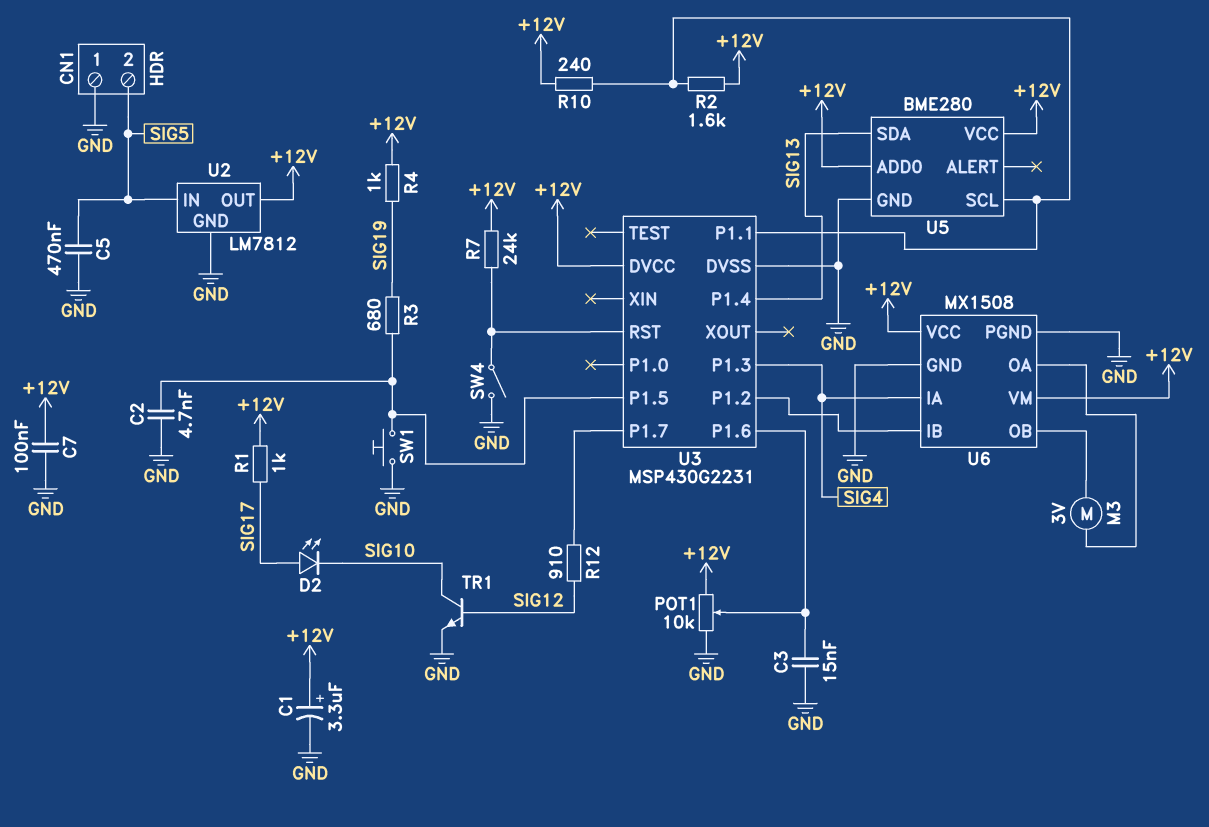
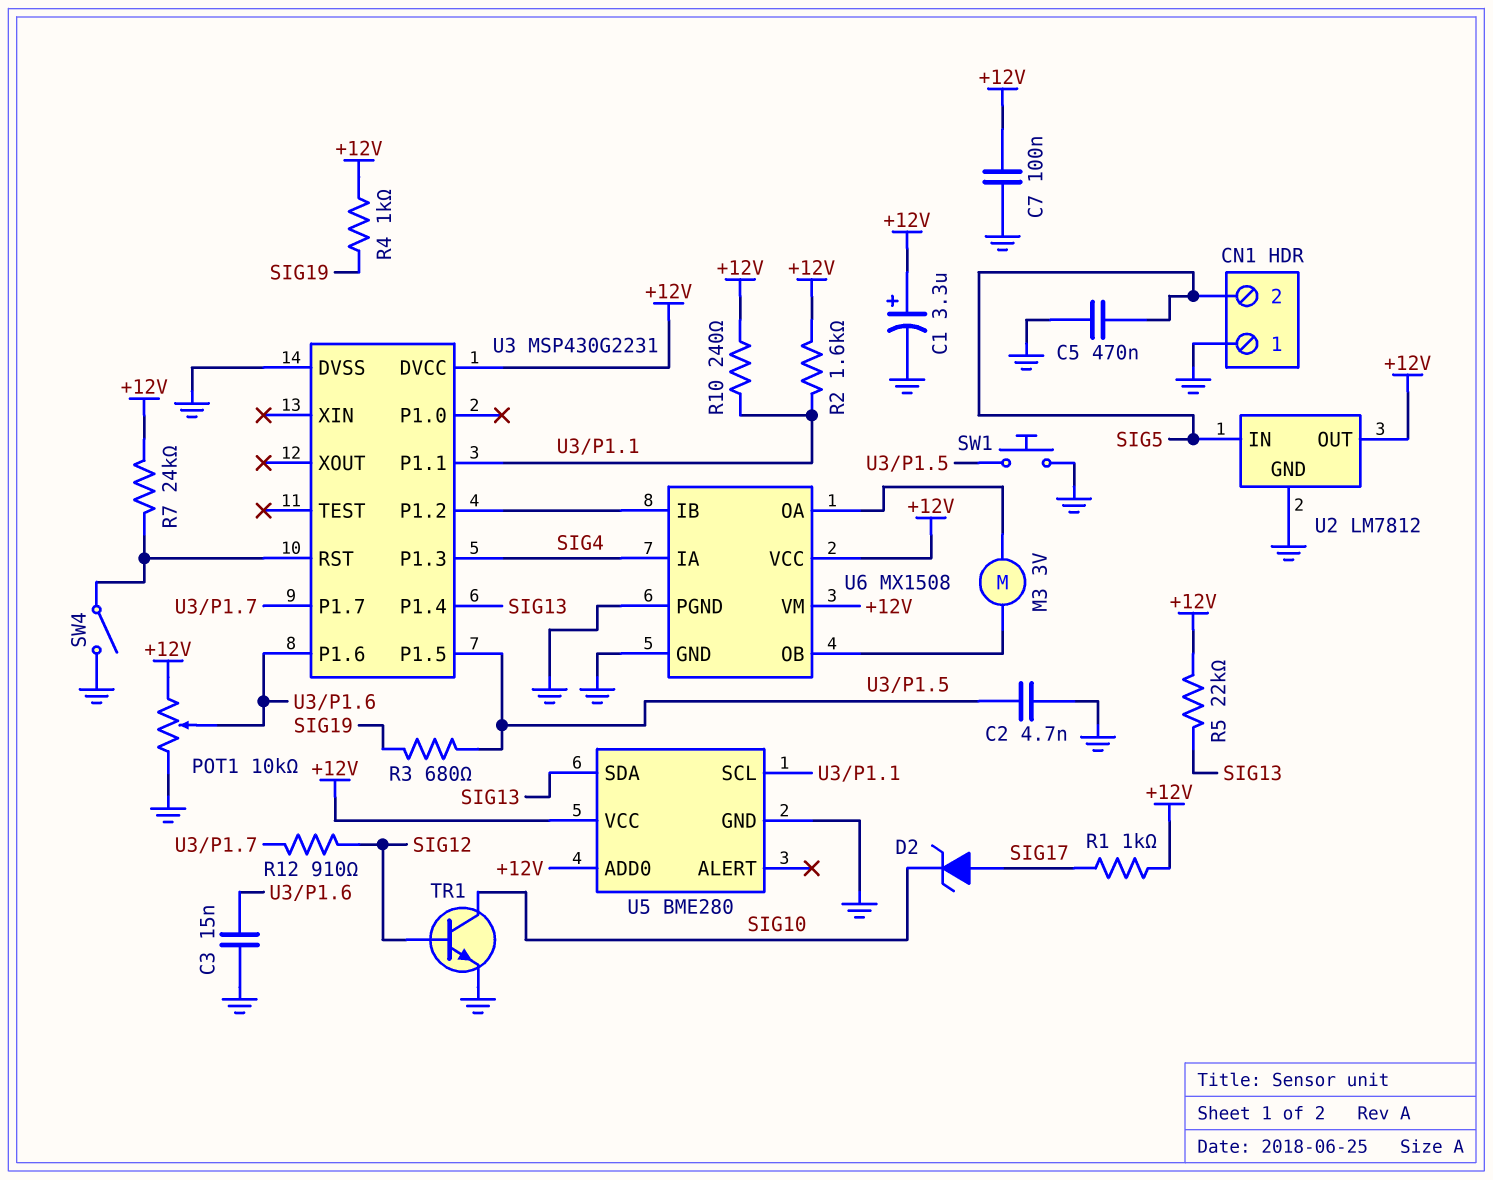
D2: LED (A SIG17, K SIG10) -> zener (A SIG17, K SIG10)
R5: none -> 22k (+12V, SIG13)

